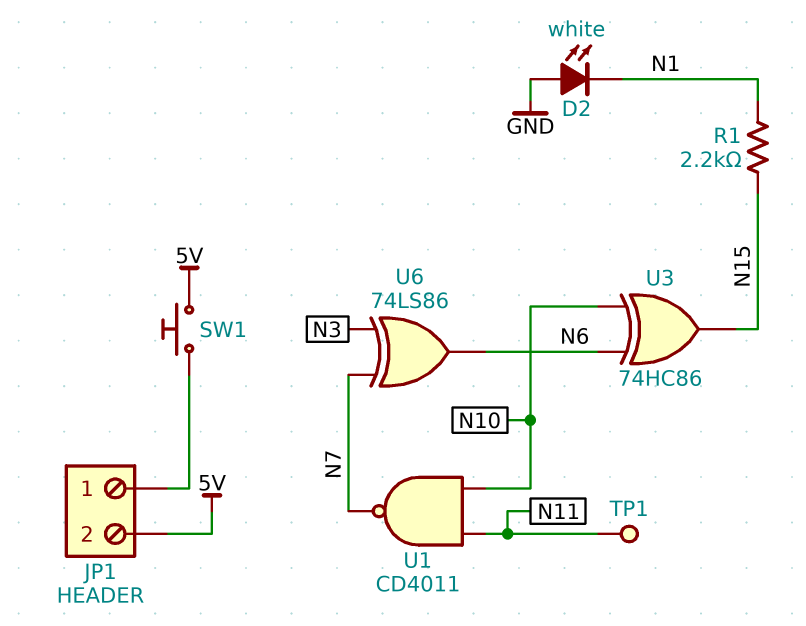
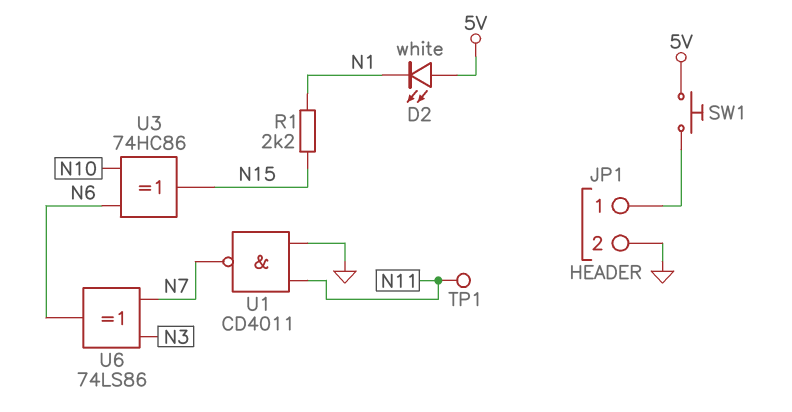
D2: LED white (A GND, K N1) -> LED white (A 5V, K N1)
JP1 pin 2: 5V -> GND
U1: NAND CD4011 (in N10, in N11, out N7) -> NAND CD4011 (in GND, in N11, out N7)

